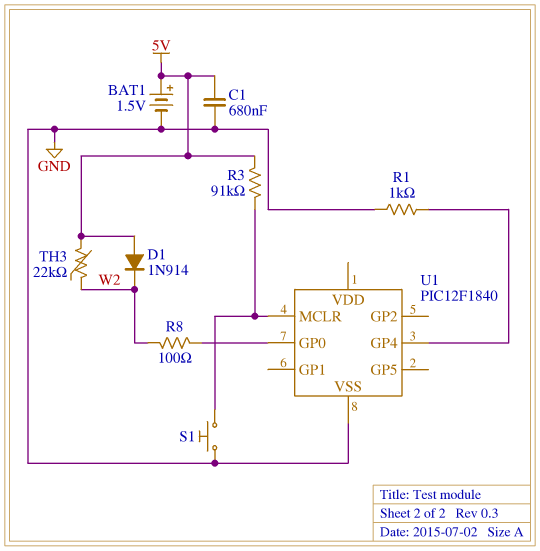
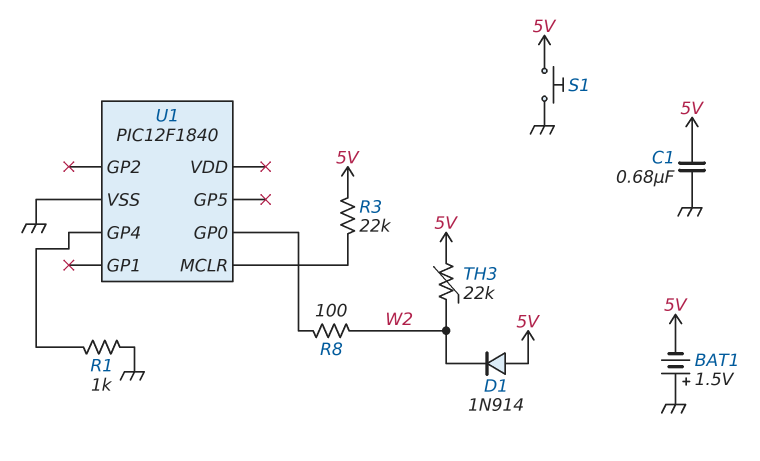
BAT1: 1.5V (plus 5V, minus GND) -> 1.5V (plus GND, minus 5V)
R3: 91k (5V, U1/MCLR) -> 22k (5V, U1/MCLR)
S1: button (GND, U1/MCLR) -> button (5V, GND)

